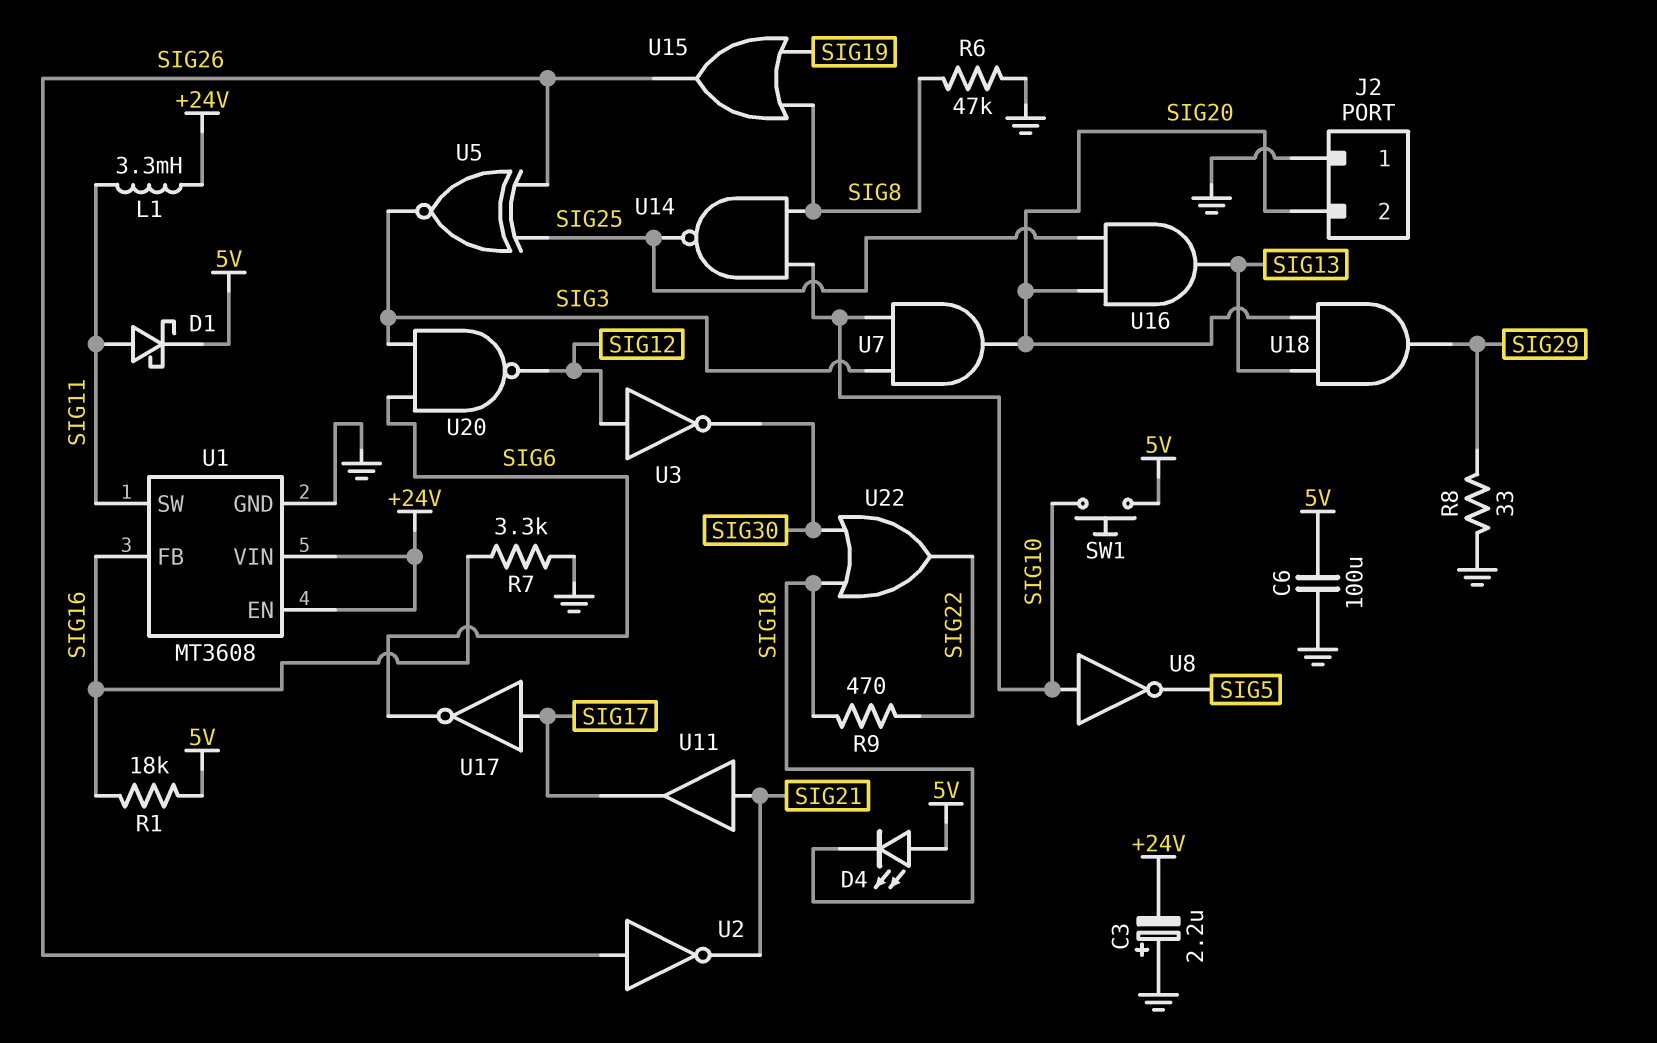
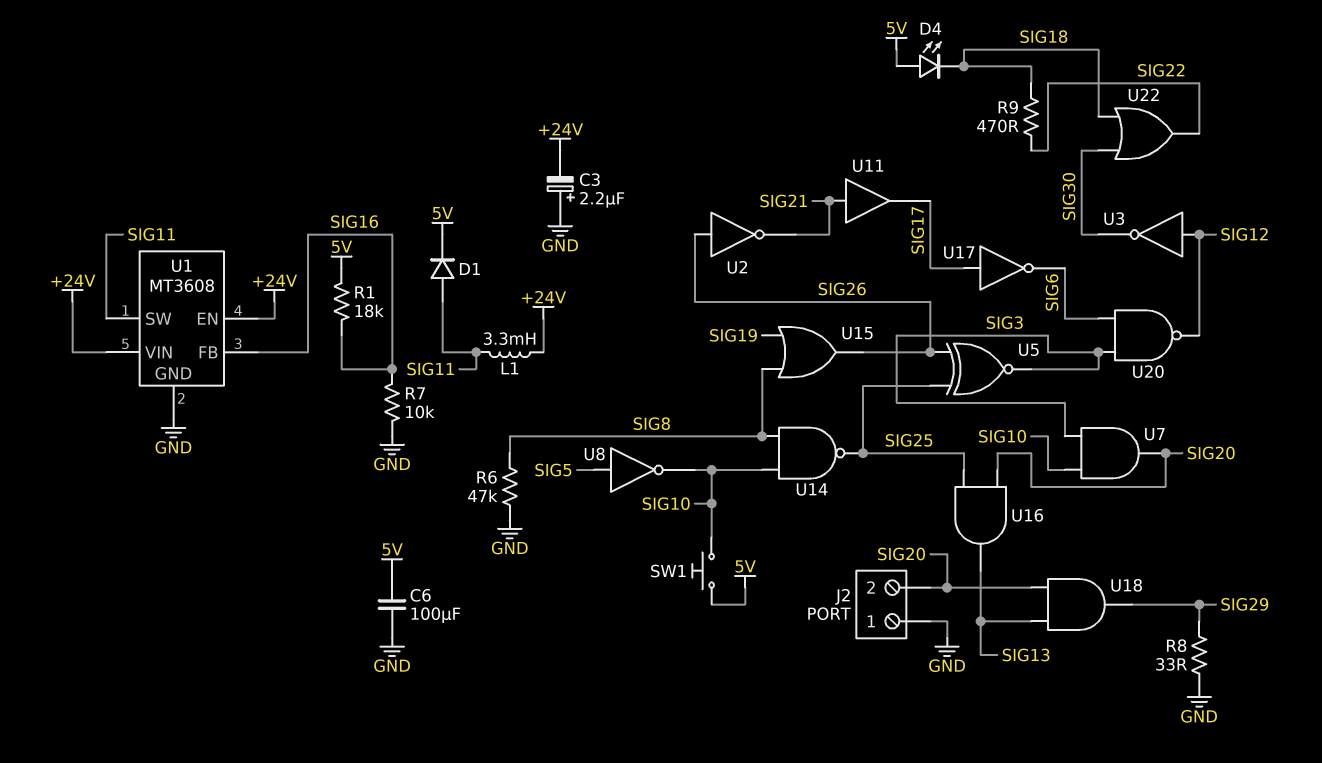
D1: schottky (A SIG11, K 5V) -> diode (A SIG11, K 5V)
R7: 3.3k (GND, SIG16) -> 10k (GND, SIG16)
U8: NOT (in SIG10, out SIG5) -> NOT (in SIG5, out SIG10)

